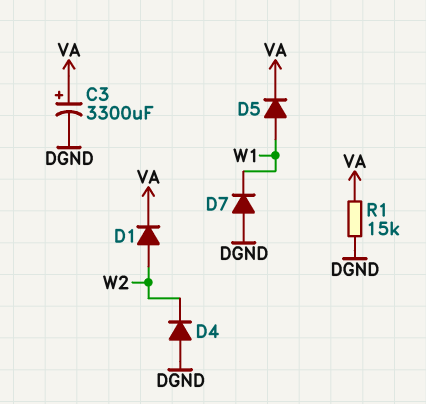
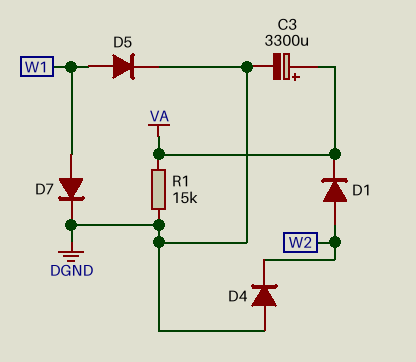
D5: diode (A W1, K VA) -> diode (A W1, K DGND)
D7: diode (A DGND, K W1) -> diode (A W1, K DGND)

